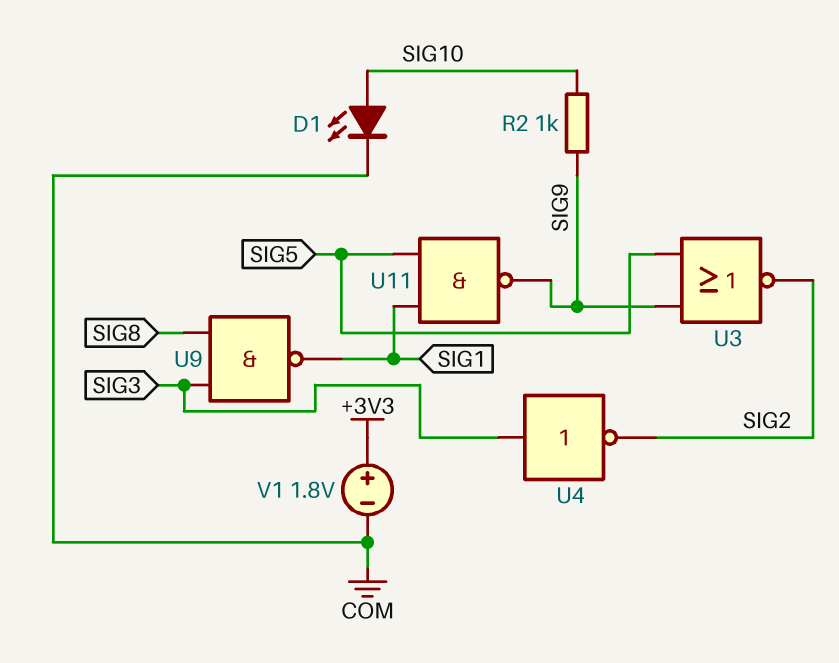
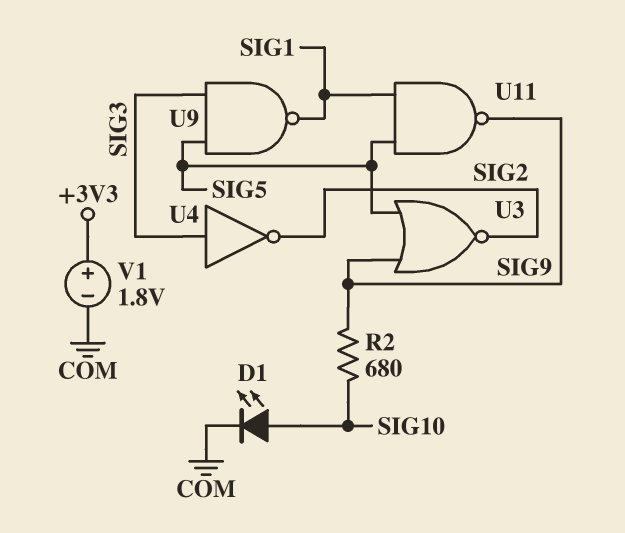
R2: 1k (SIG9, SIG10) -> 680 (SIG9, SIG10)
U9: NAND (in SIG3, in SIG8, out SIG1) -> NAND (in SIG3, in SIG5, out SIG1)

